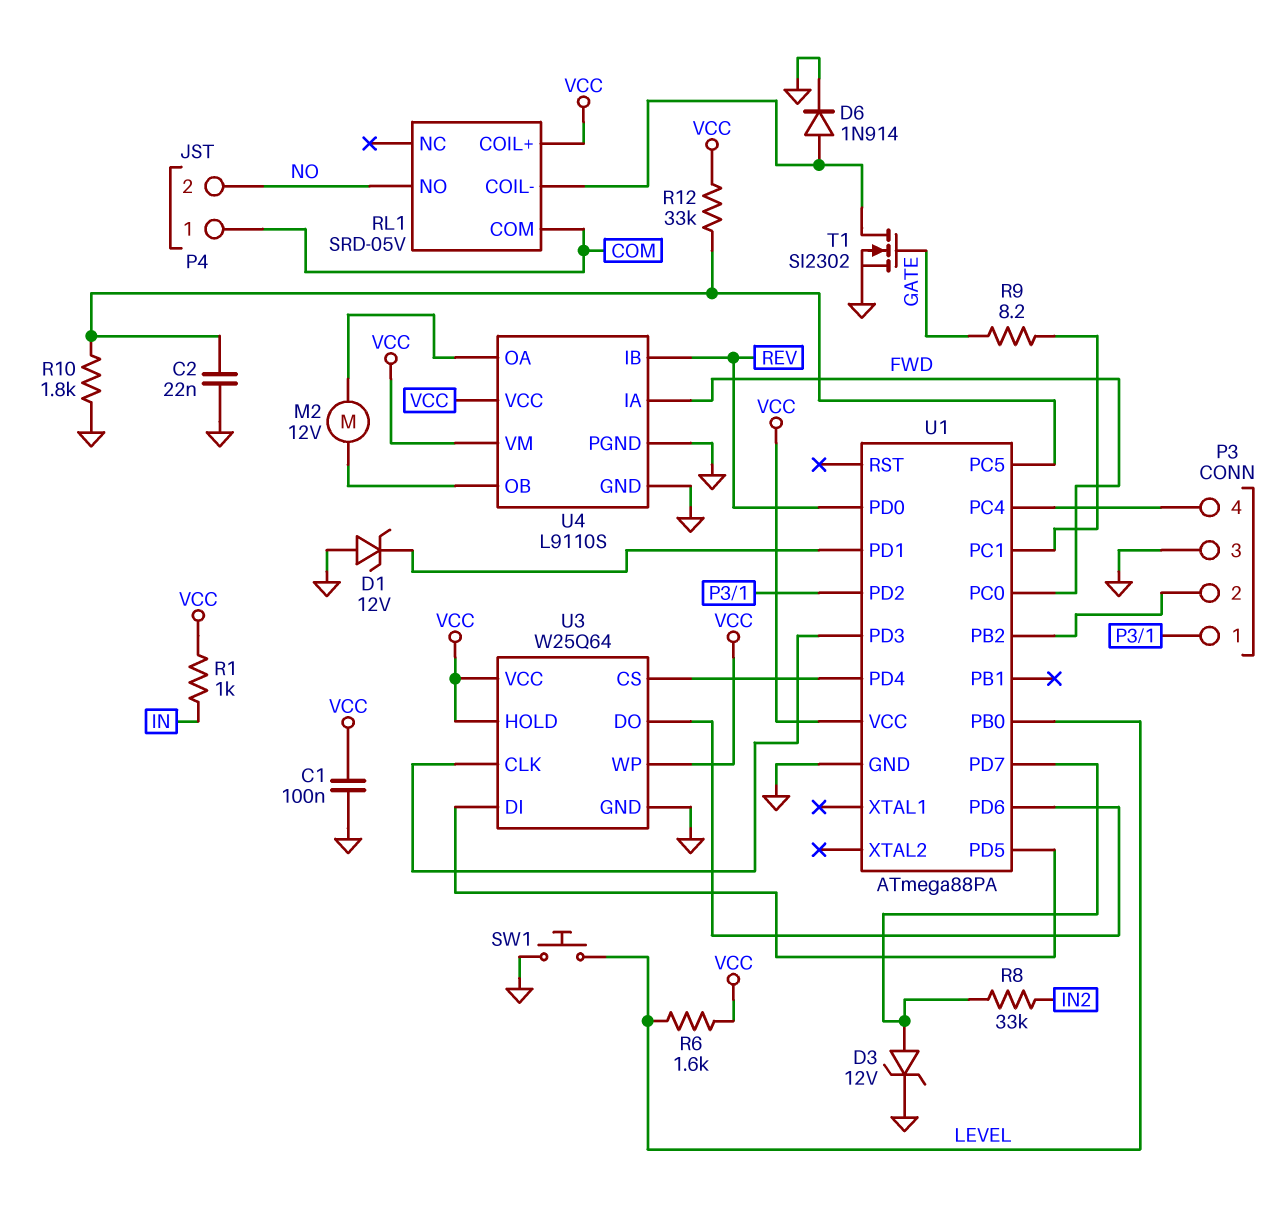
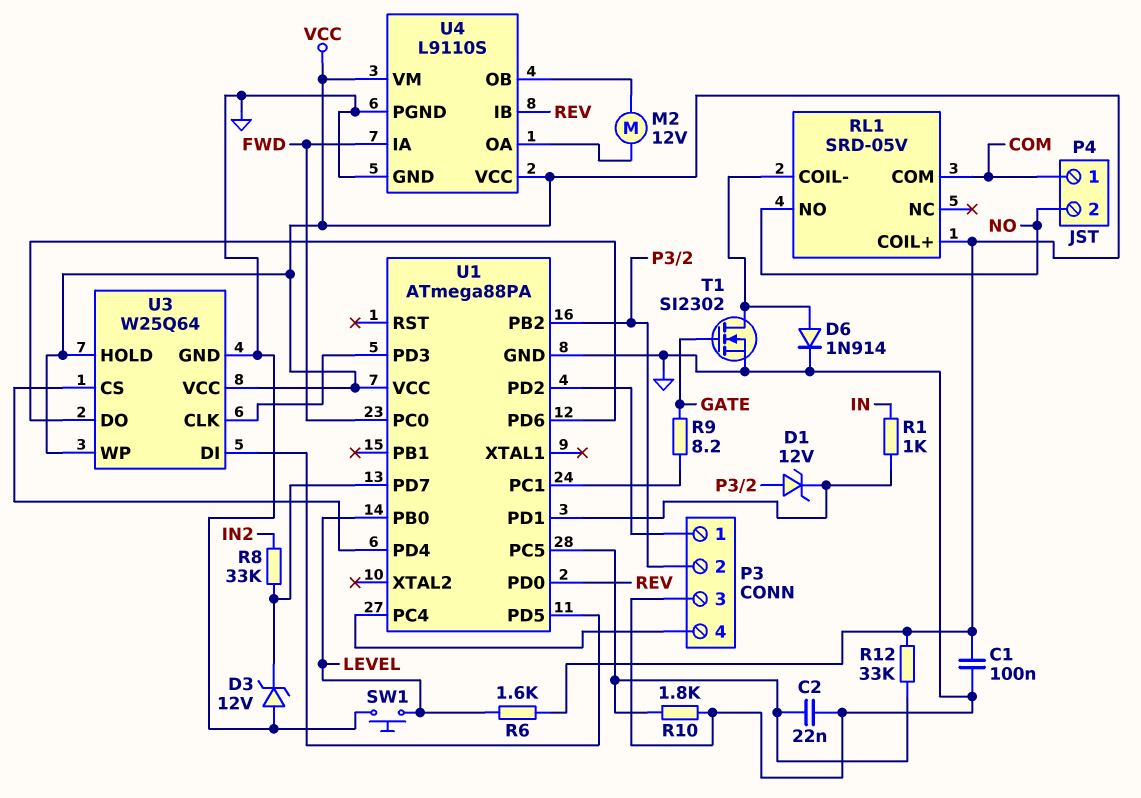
D1: zener 12V (A GND, K U1/PD1) -> zener 12V (A P3/2, K U1/PD1)
D3: zener 12V (A U1/PD7, K GND) -> zener 12V (A GND, K U1/PD7)
R1: 1k (IN, VCC) -> 1k (IN, U1/PD1)

